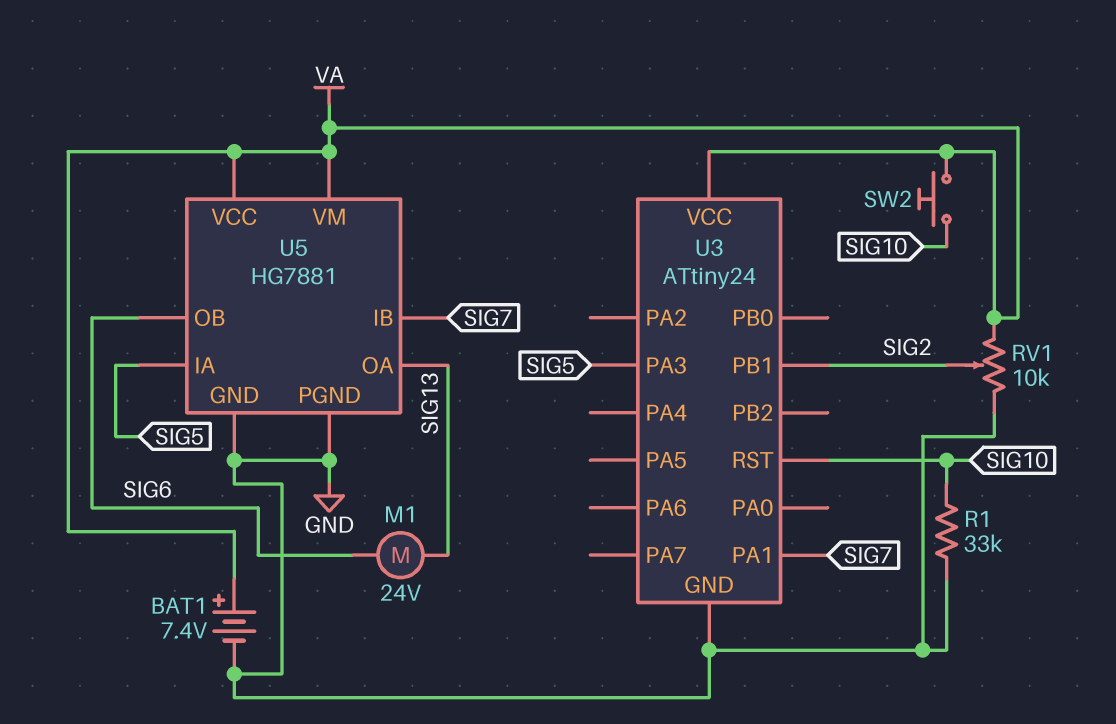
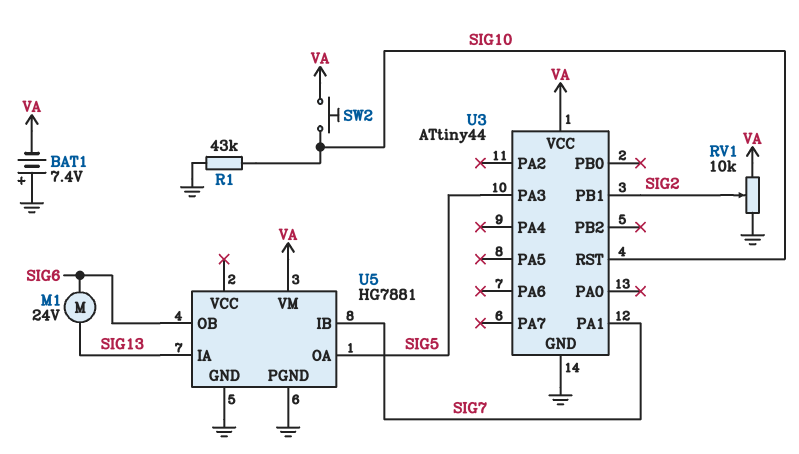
BAT1: 7.4V (plus VA, minus GND) -> 7.4V (plus GND, minus VA)
R1: 33k (GND, SIG10) -> 43k (GND, SIG10)
U3: ATtiny24 -> ATtiny44
U5 pin IA: SIG5 -> SIG13
U5 pin OA: SIG13 -> SIG5
U5 pin VCC: VA -> none

